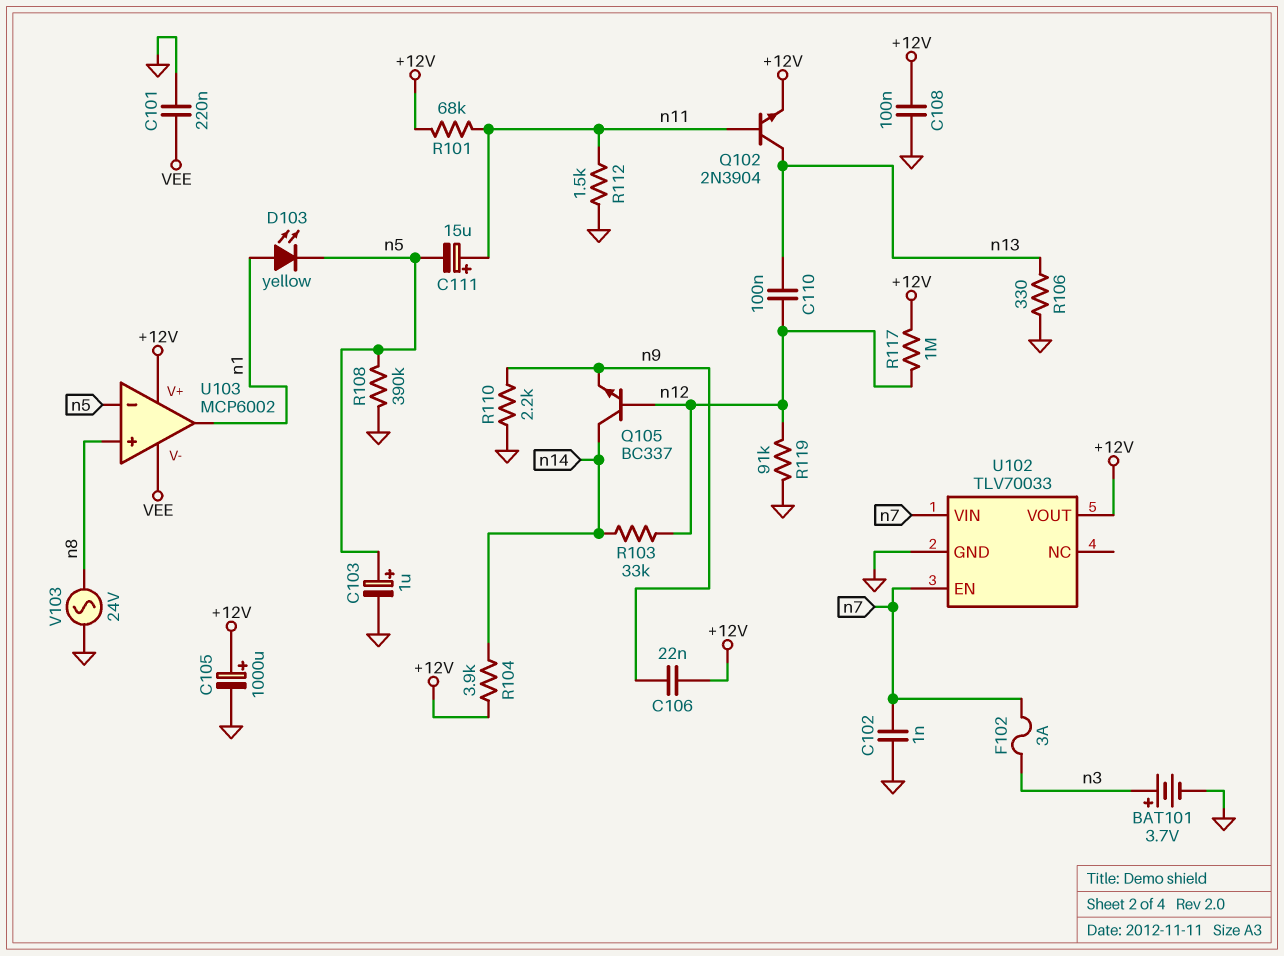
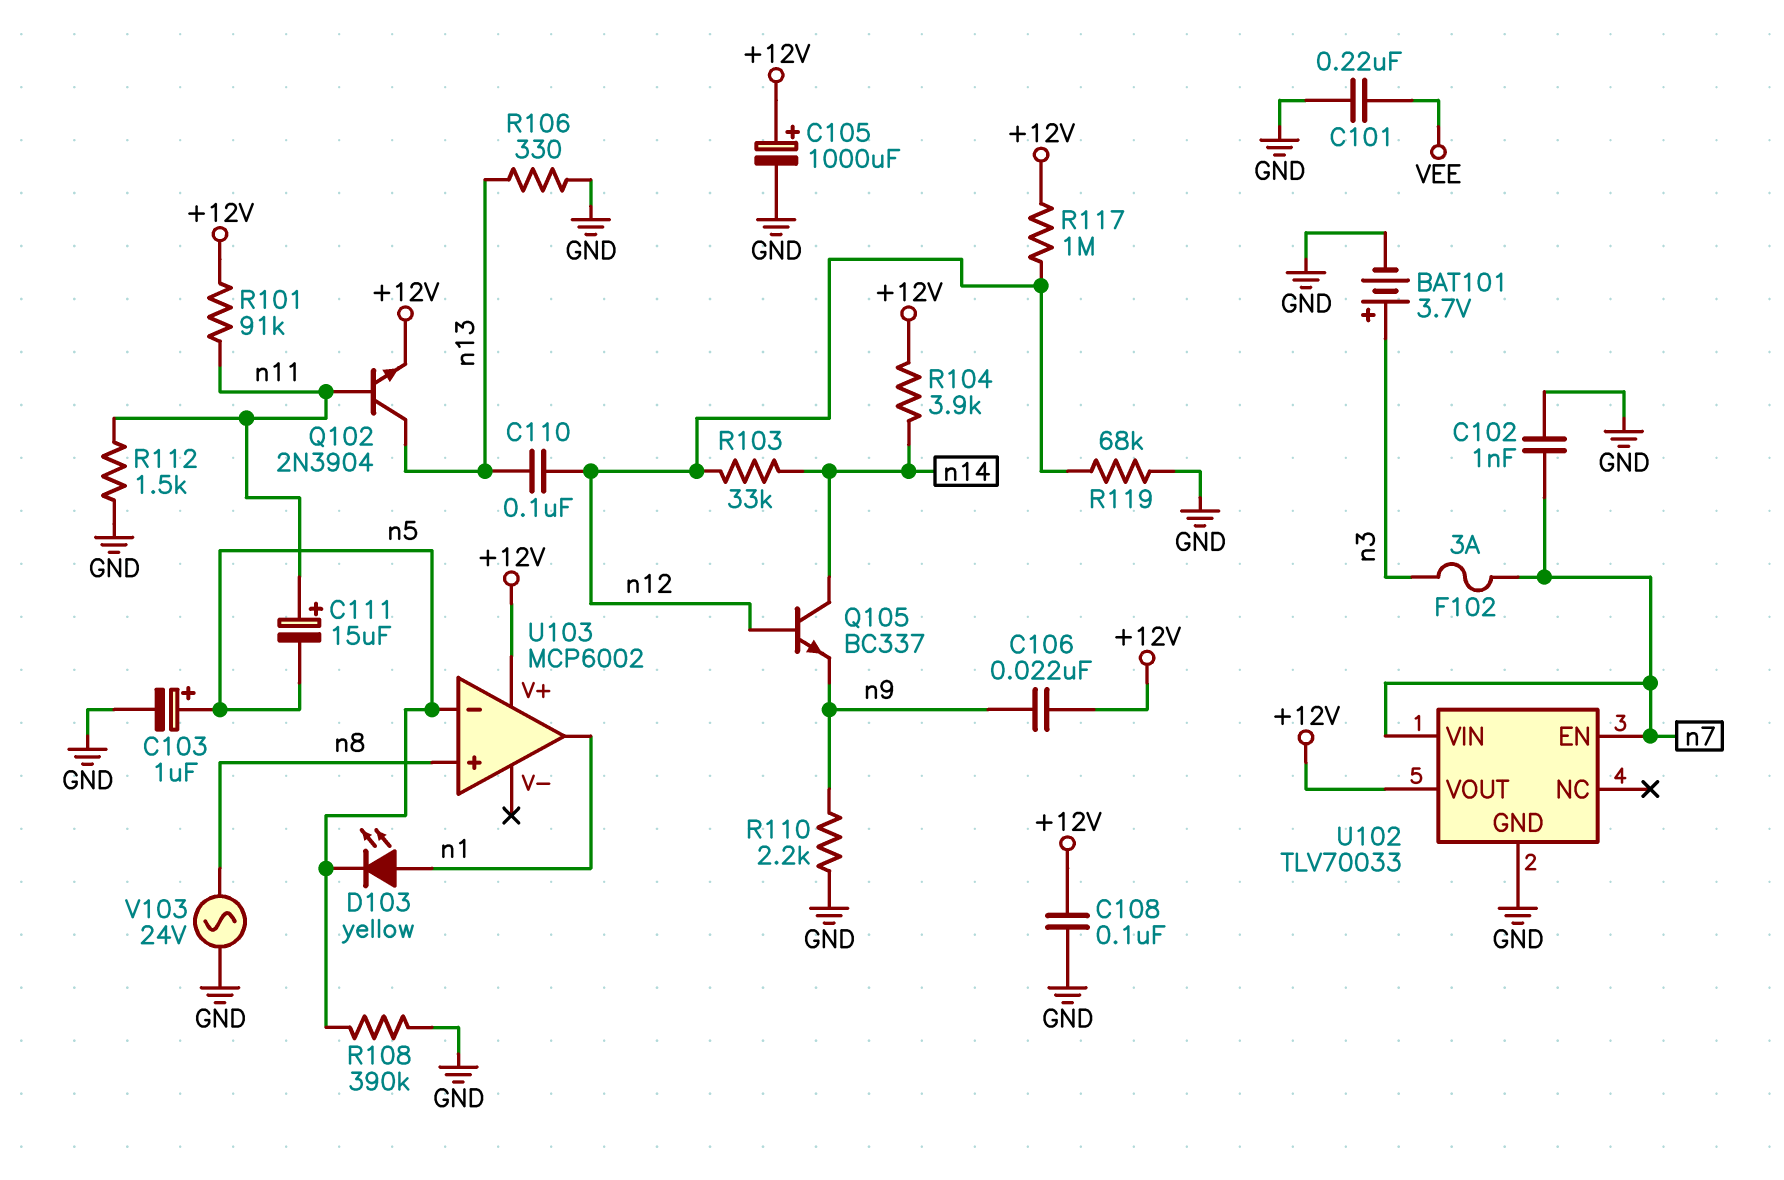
R101: 68k (+12V, n11) -> 91k (+12V, n11)
R119: 91k (GND, n12) -> 68k (GND, n12)
U103 pin V-: VEE -> none

